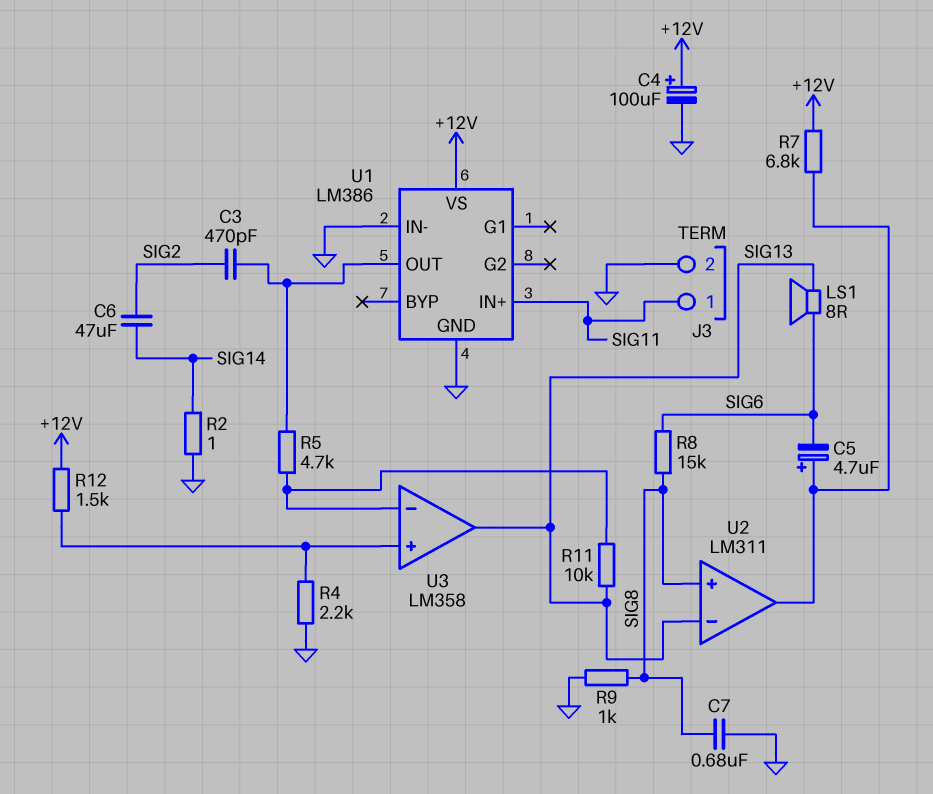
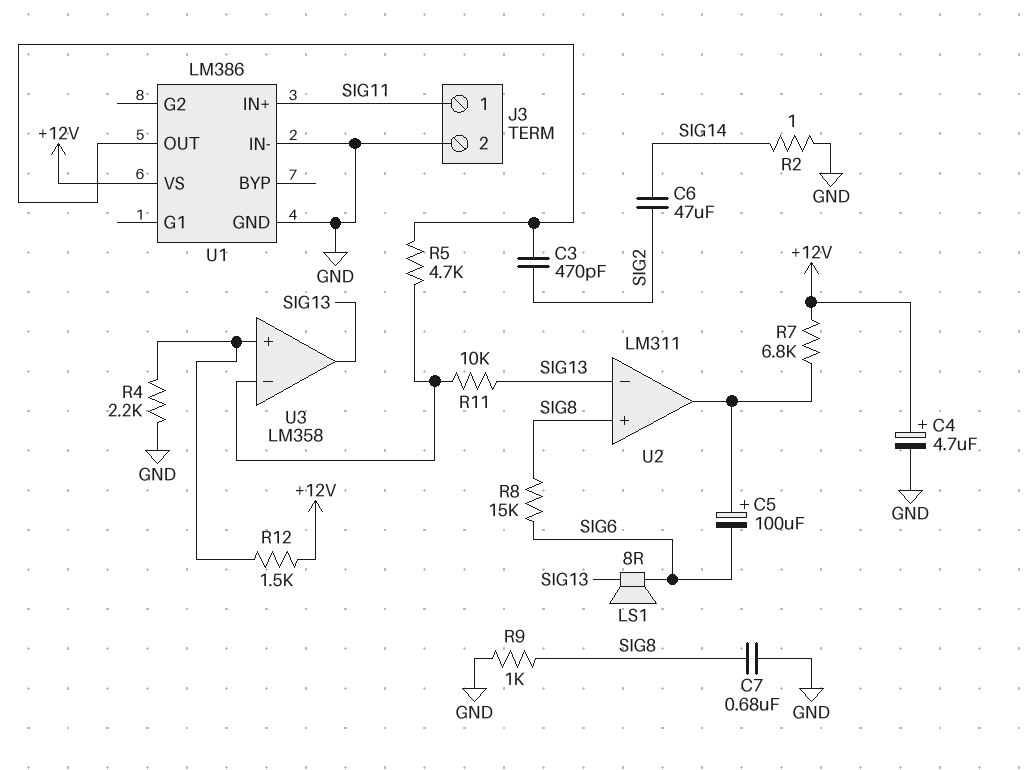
C4: 100uF (plus +12V, minus GND) -> 4.7uF (plus +12V, minus GND)
C5: 4.7uF (plus U2/out, minus SIG6) -> 100uF (plus U2/out, minus SIG6)

